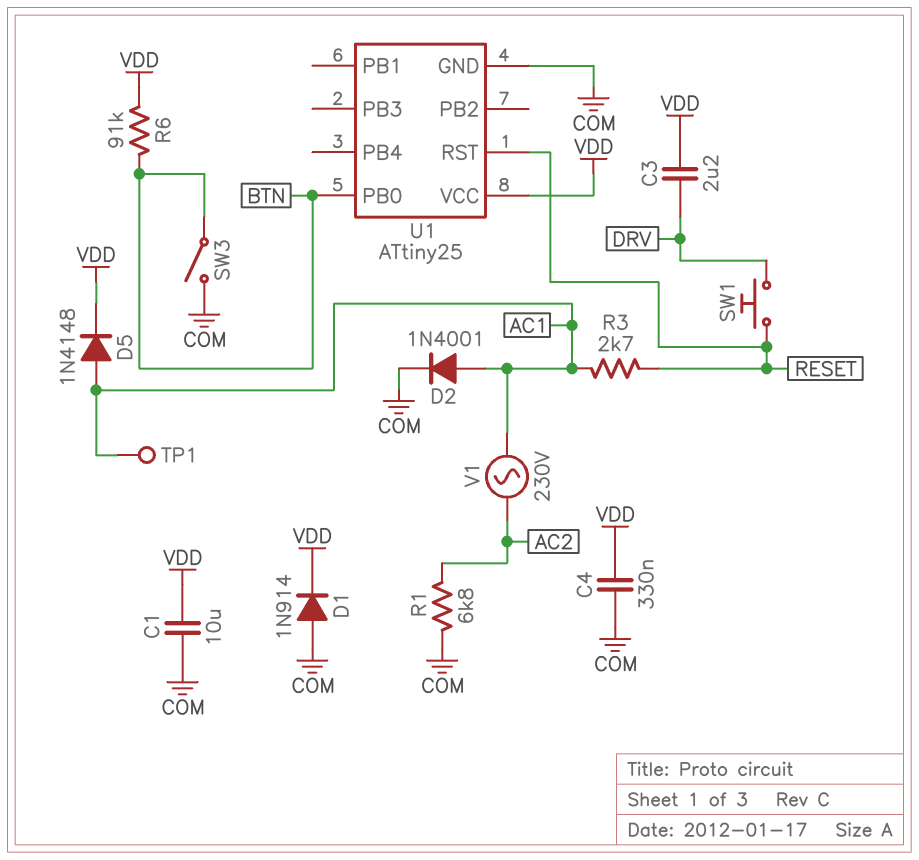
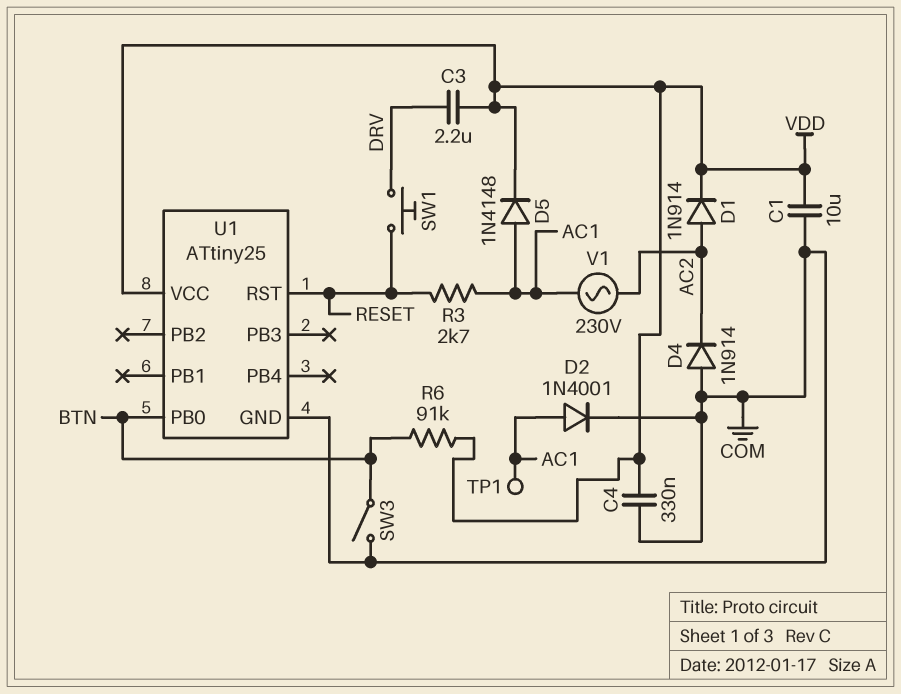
D1: diode 1N914 (A COM, K VDD) -> diode 1N914 (A AC2, K VDD)
D4: none -> diode 1N914 (A COM, K AC2)
R1: 6.8k (AC2, COM) -> none

